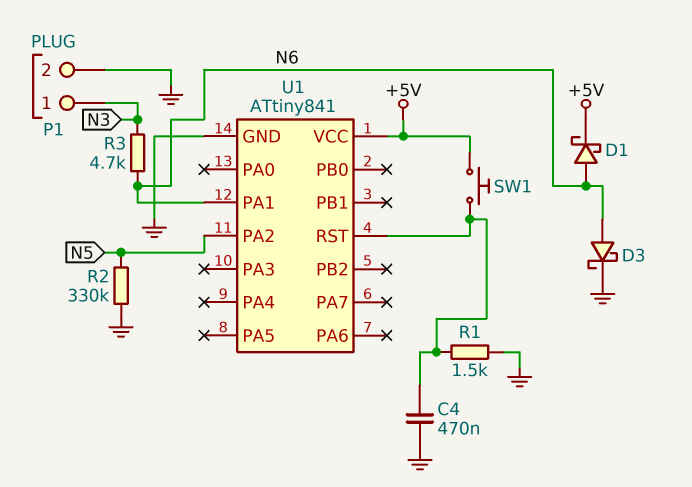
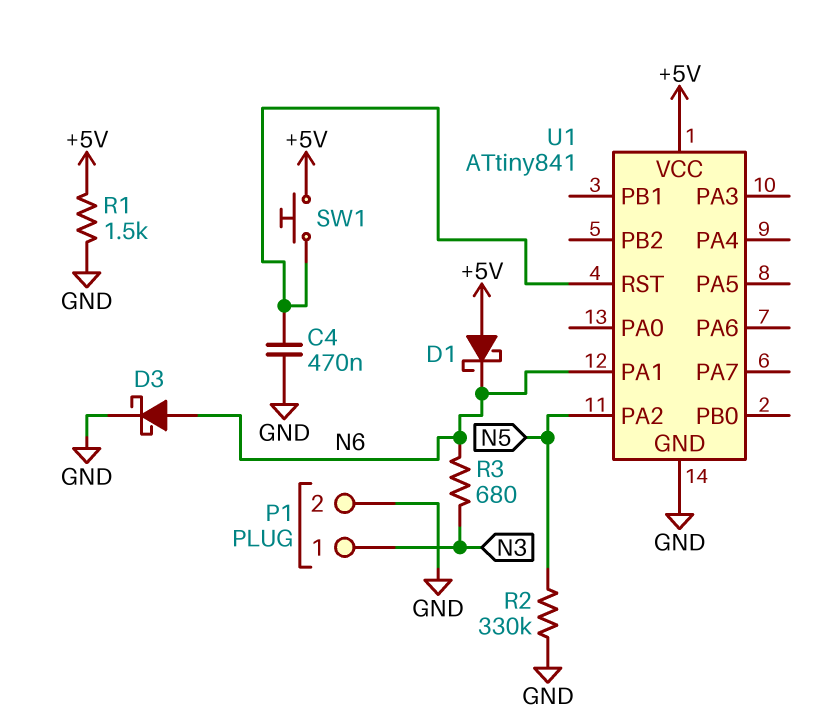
D1: schottky (A N6, K +5V) -> schottky (A +5V, K N6)
R1: 1.5k (GND, U1/RST) -> 1.5k (+5V, GND)
R3: 4.7k (N3, N6) -> 680 (N3, N6)

